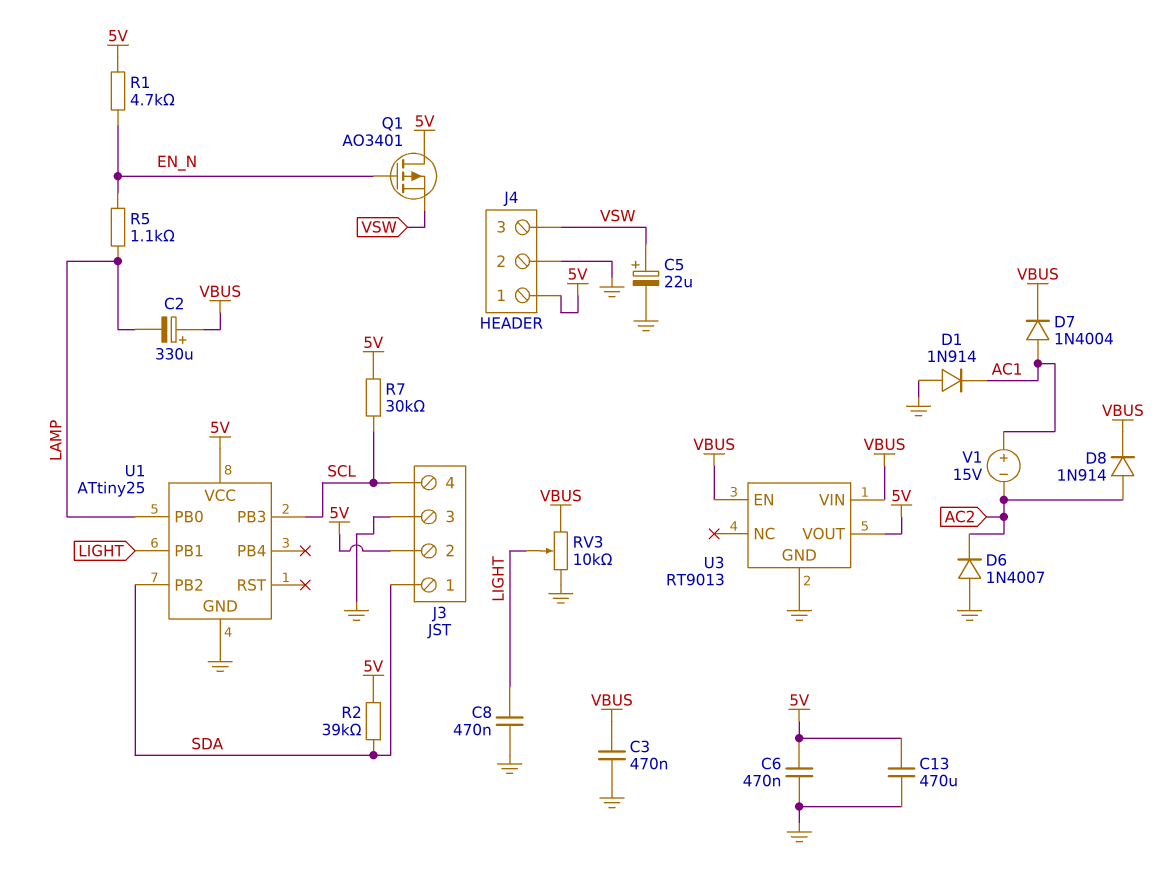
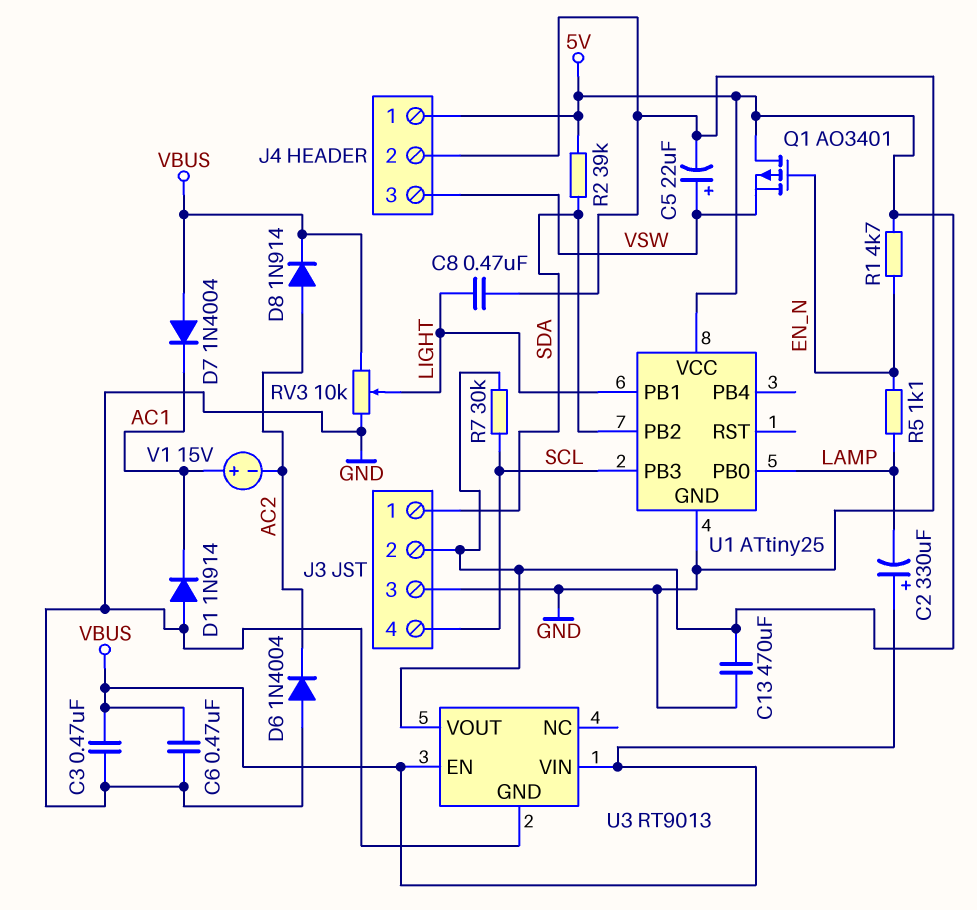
C6: 470nF (5V, GND) -> 470nF (GND, VBUS)
D6: diode 1N4007 (A GND, K AC2) -> diode 1N4004 (A GND, K AC2)
D7: diode 1N4004 (A AC1, K VBUS) -> diode 1N4004 (A VBUS, K AC1)

